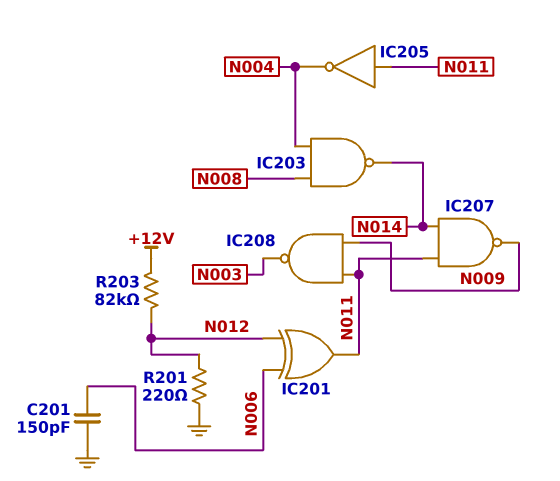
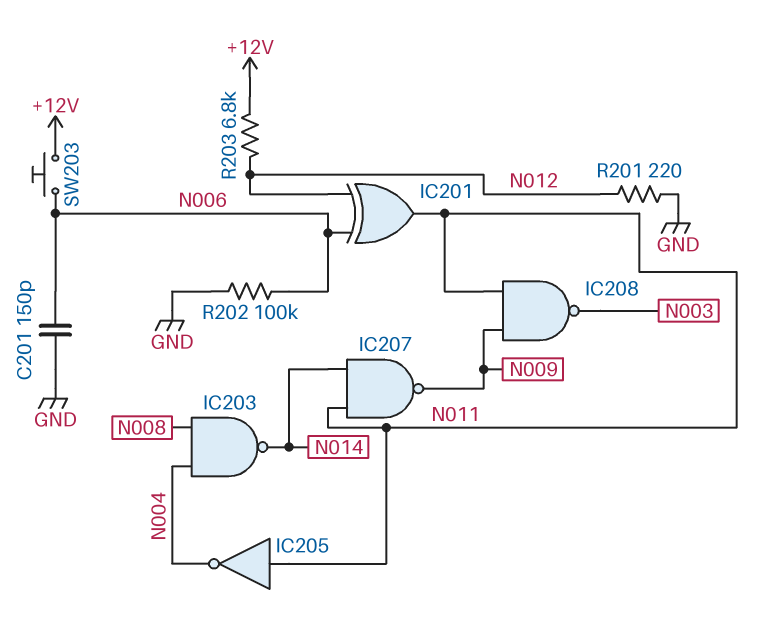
R202: none -> 100k (GND, N006)
R203: 82k (+12V, N012) -> 6.8k (+12V, N012)
SW203: none -> button (+12V, N006)

